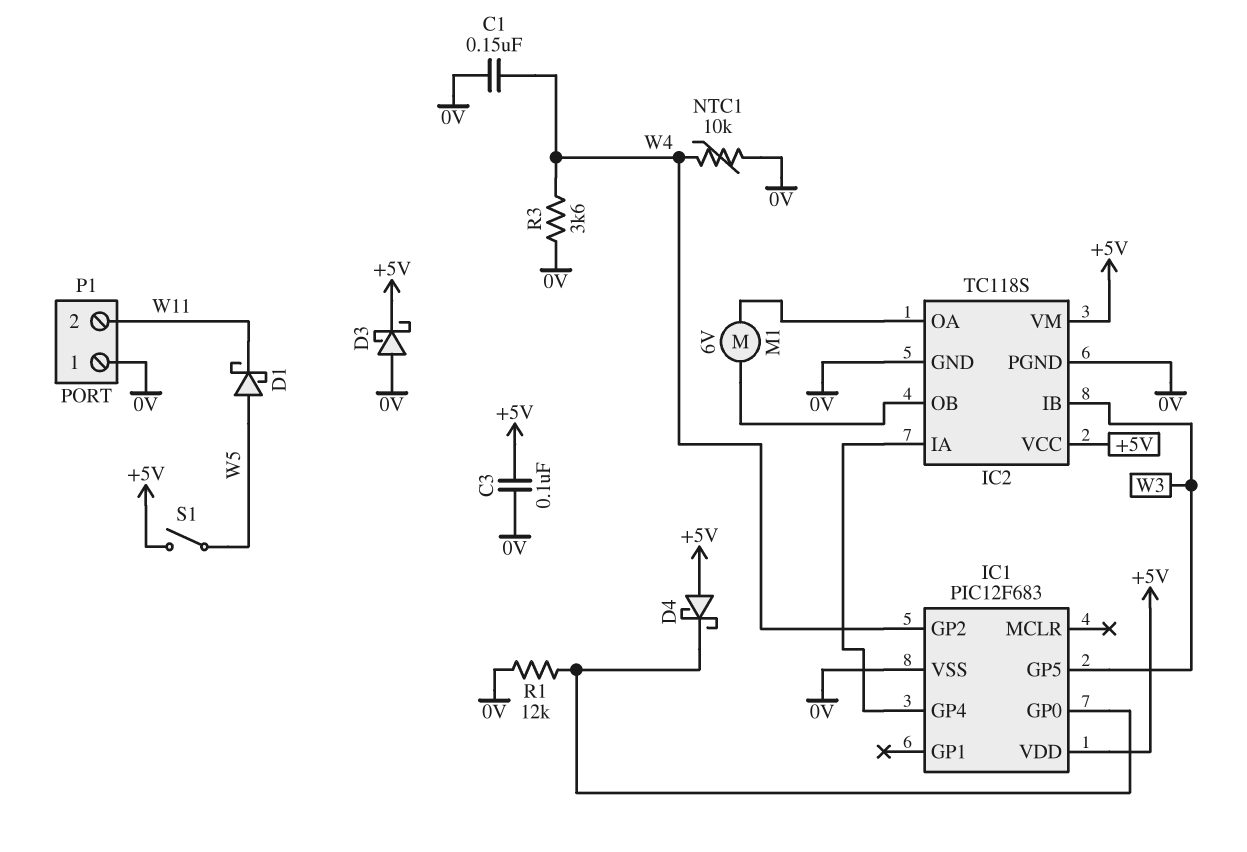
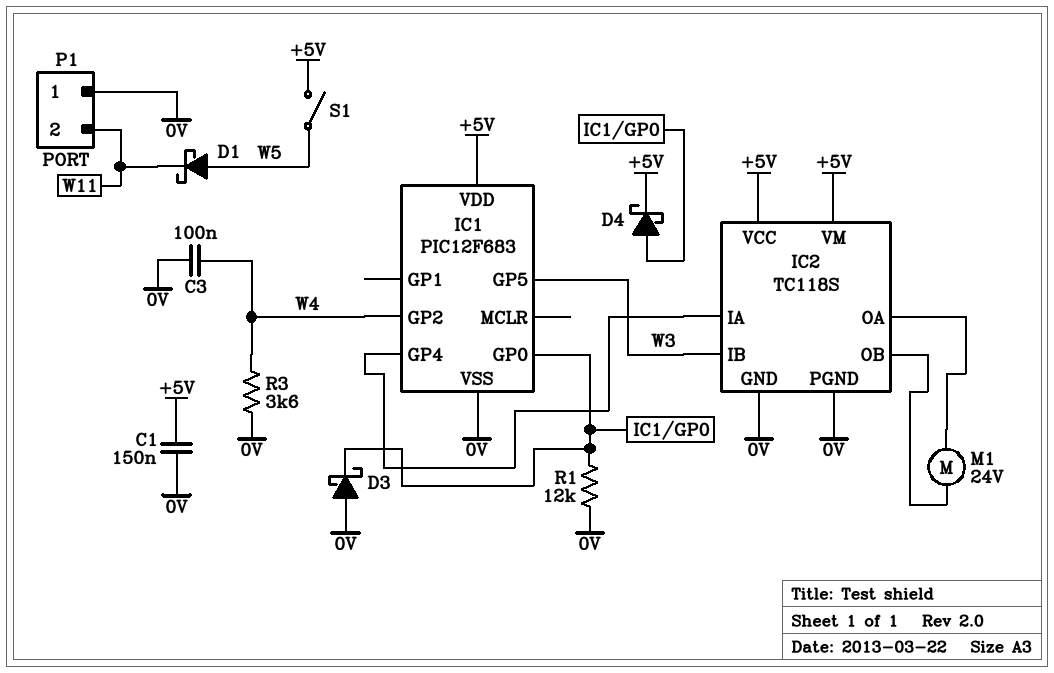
C1: 150nF (0V, W4) -> 150nF (+5V, 0V)
C3: 100nF (+5V, 0V) -> 100nF (0V, W4)
D3: schottky (A 0V, K +5V) -> schottky (A 0V, K IC1/GP0)
D4: schottky (A +5V, K IC1/GP0) -> schottky (A IC1/GP0, K +5V)
M1: motor 6V (IC2/OA, IC2/OB) -> motor 24V (IC2/OA, IC2/OB)
NTC1: 10k (0V, W4) -> none

